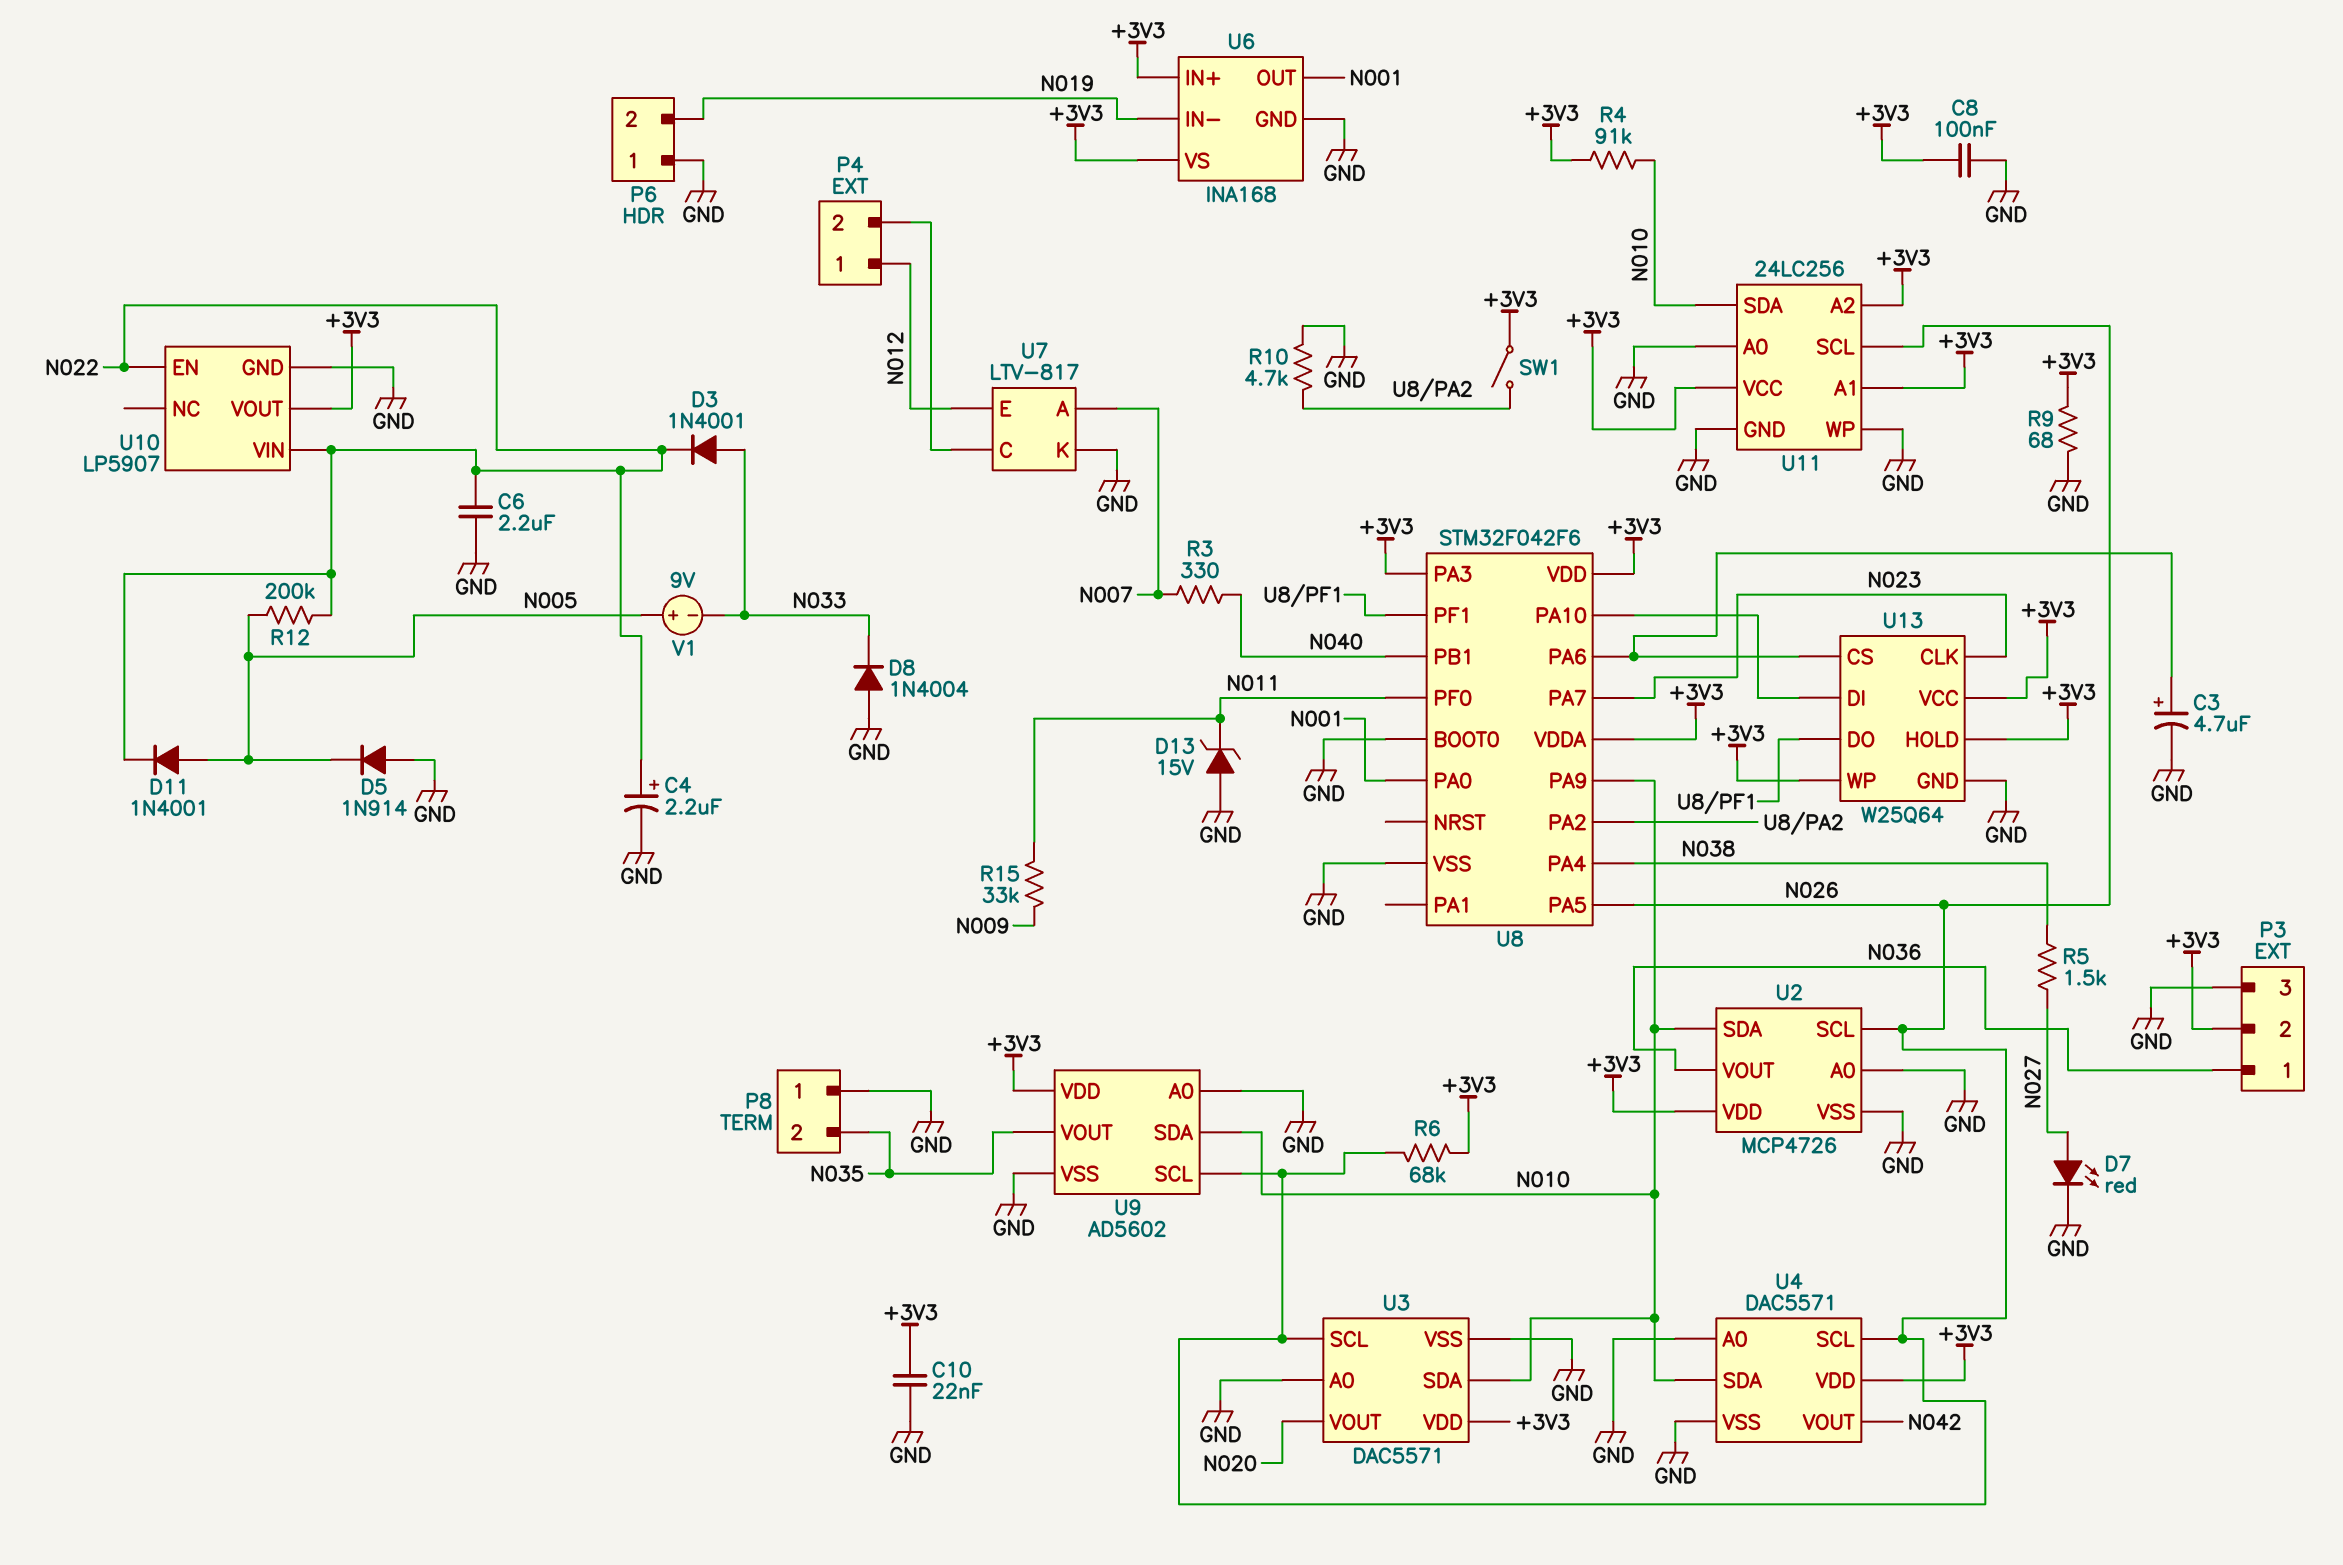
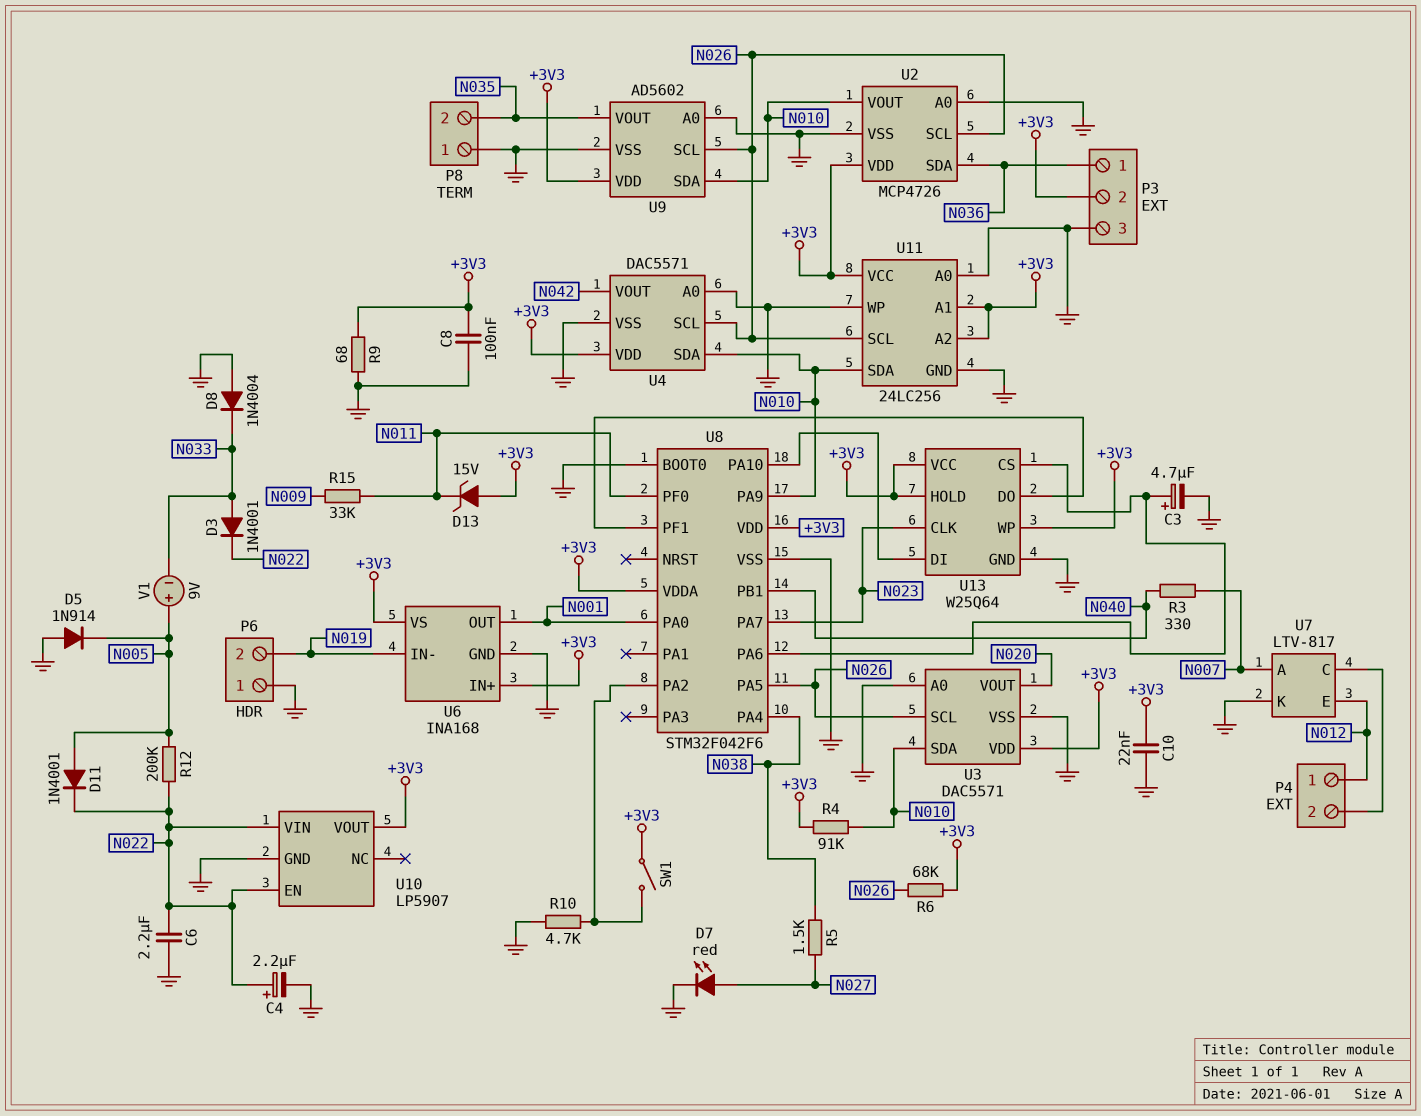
D13: zener 15V (A GND, K N011) -> zener 15V (A +3V3, K N011)
U2 pin SDA: N010 -> N036
U2 pin VOUT: N036 -> N010
U8 pin PA3: +3V3 -> none

